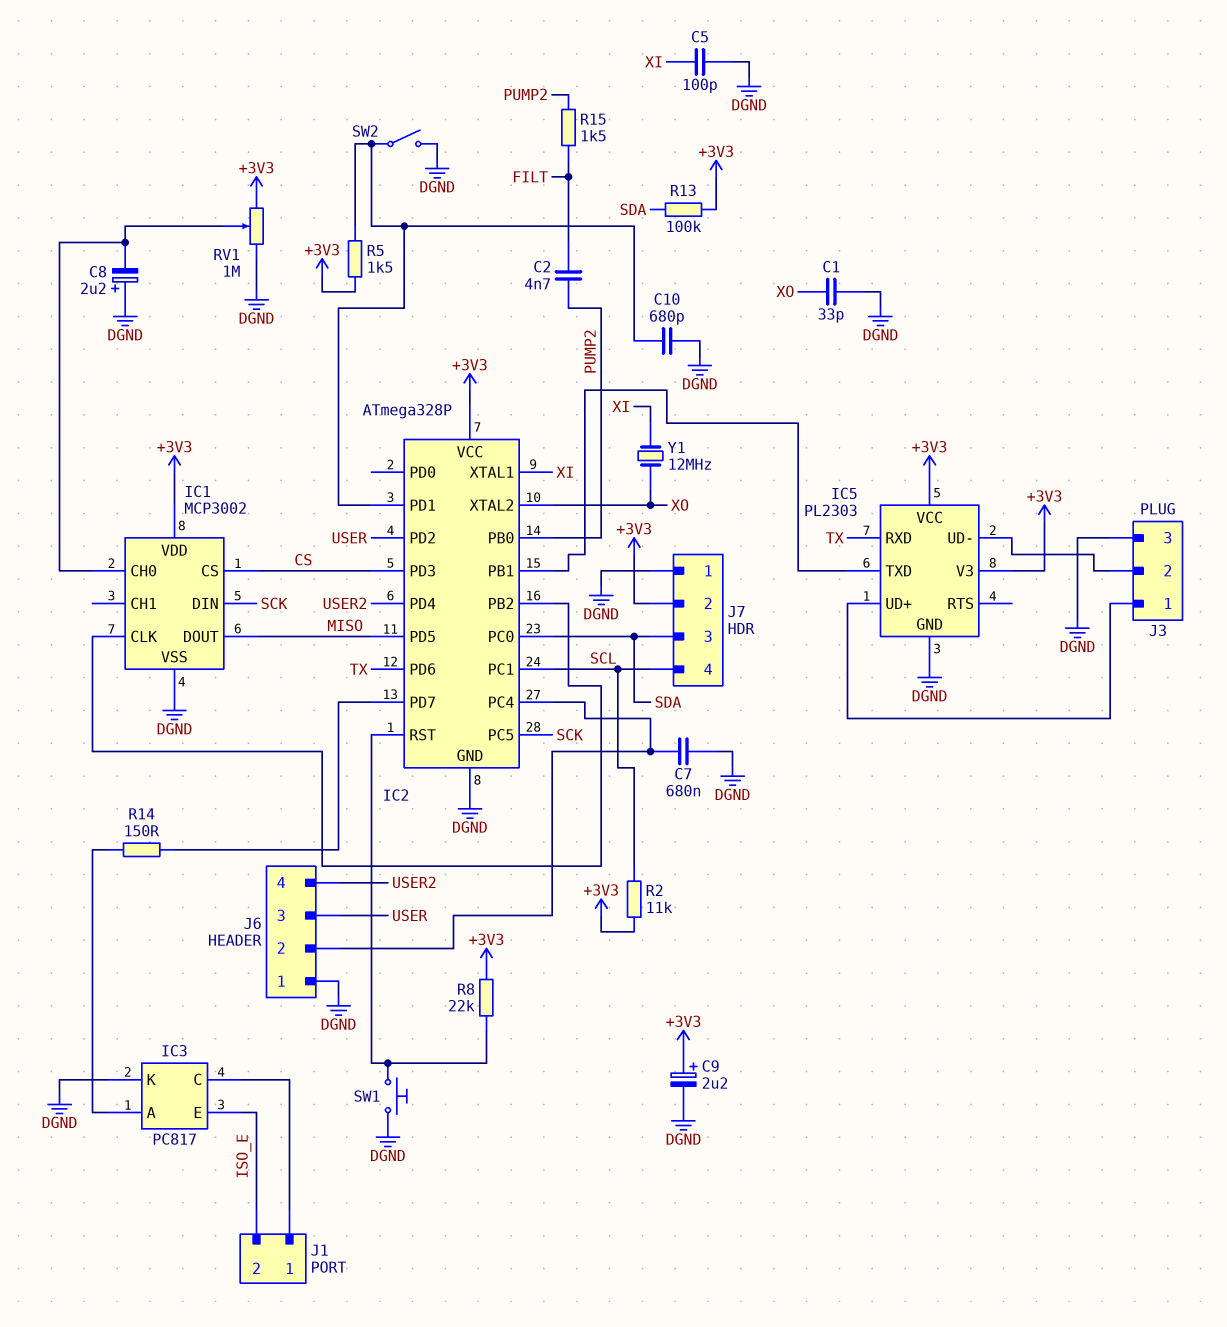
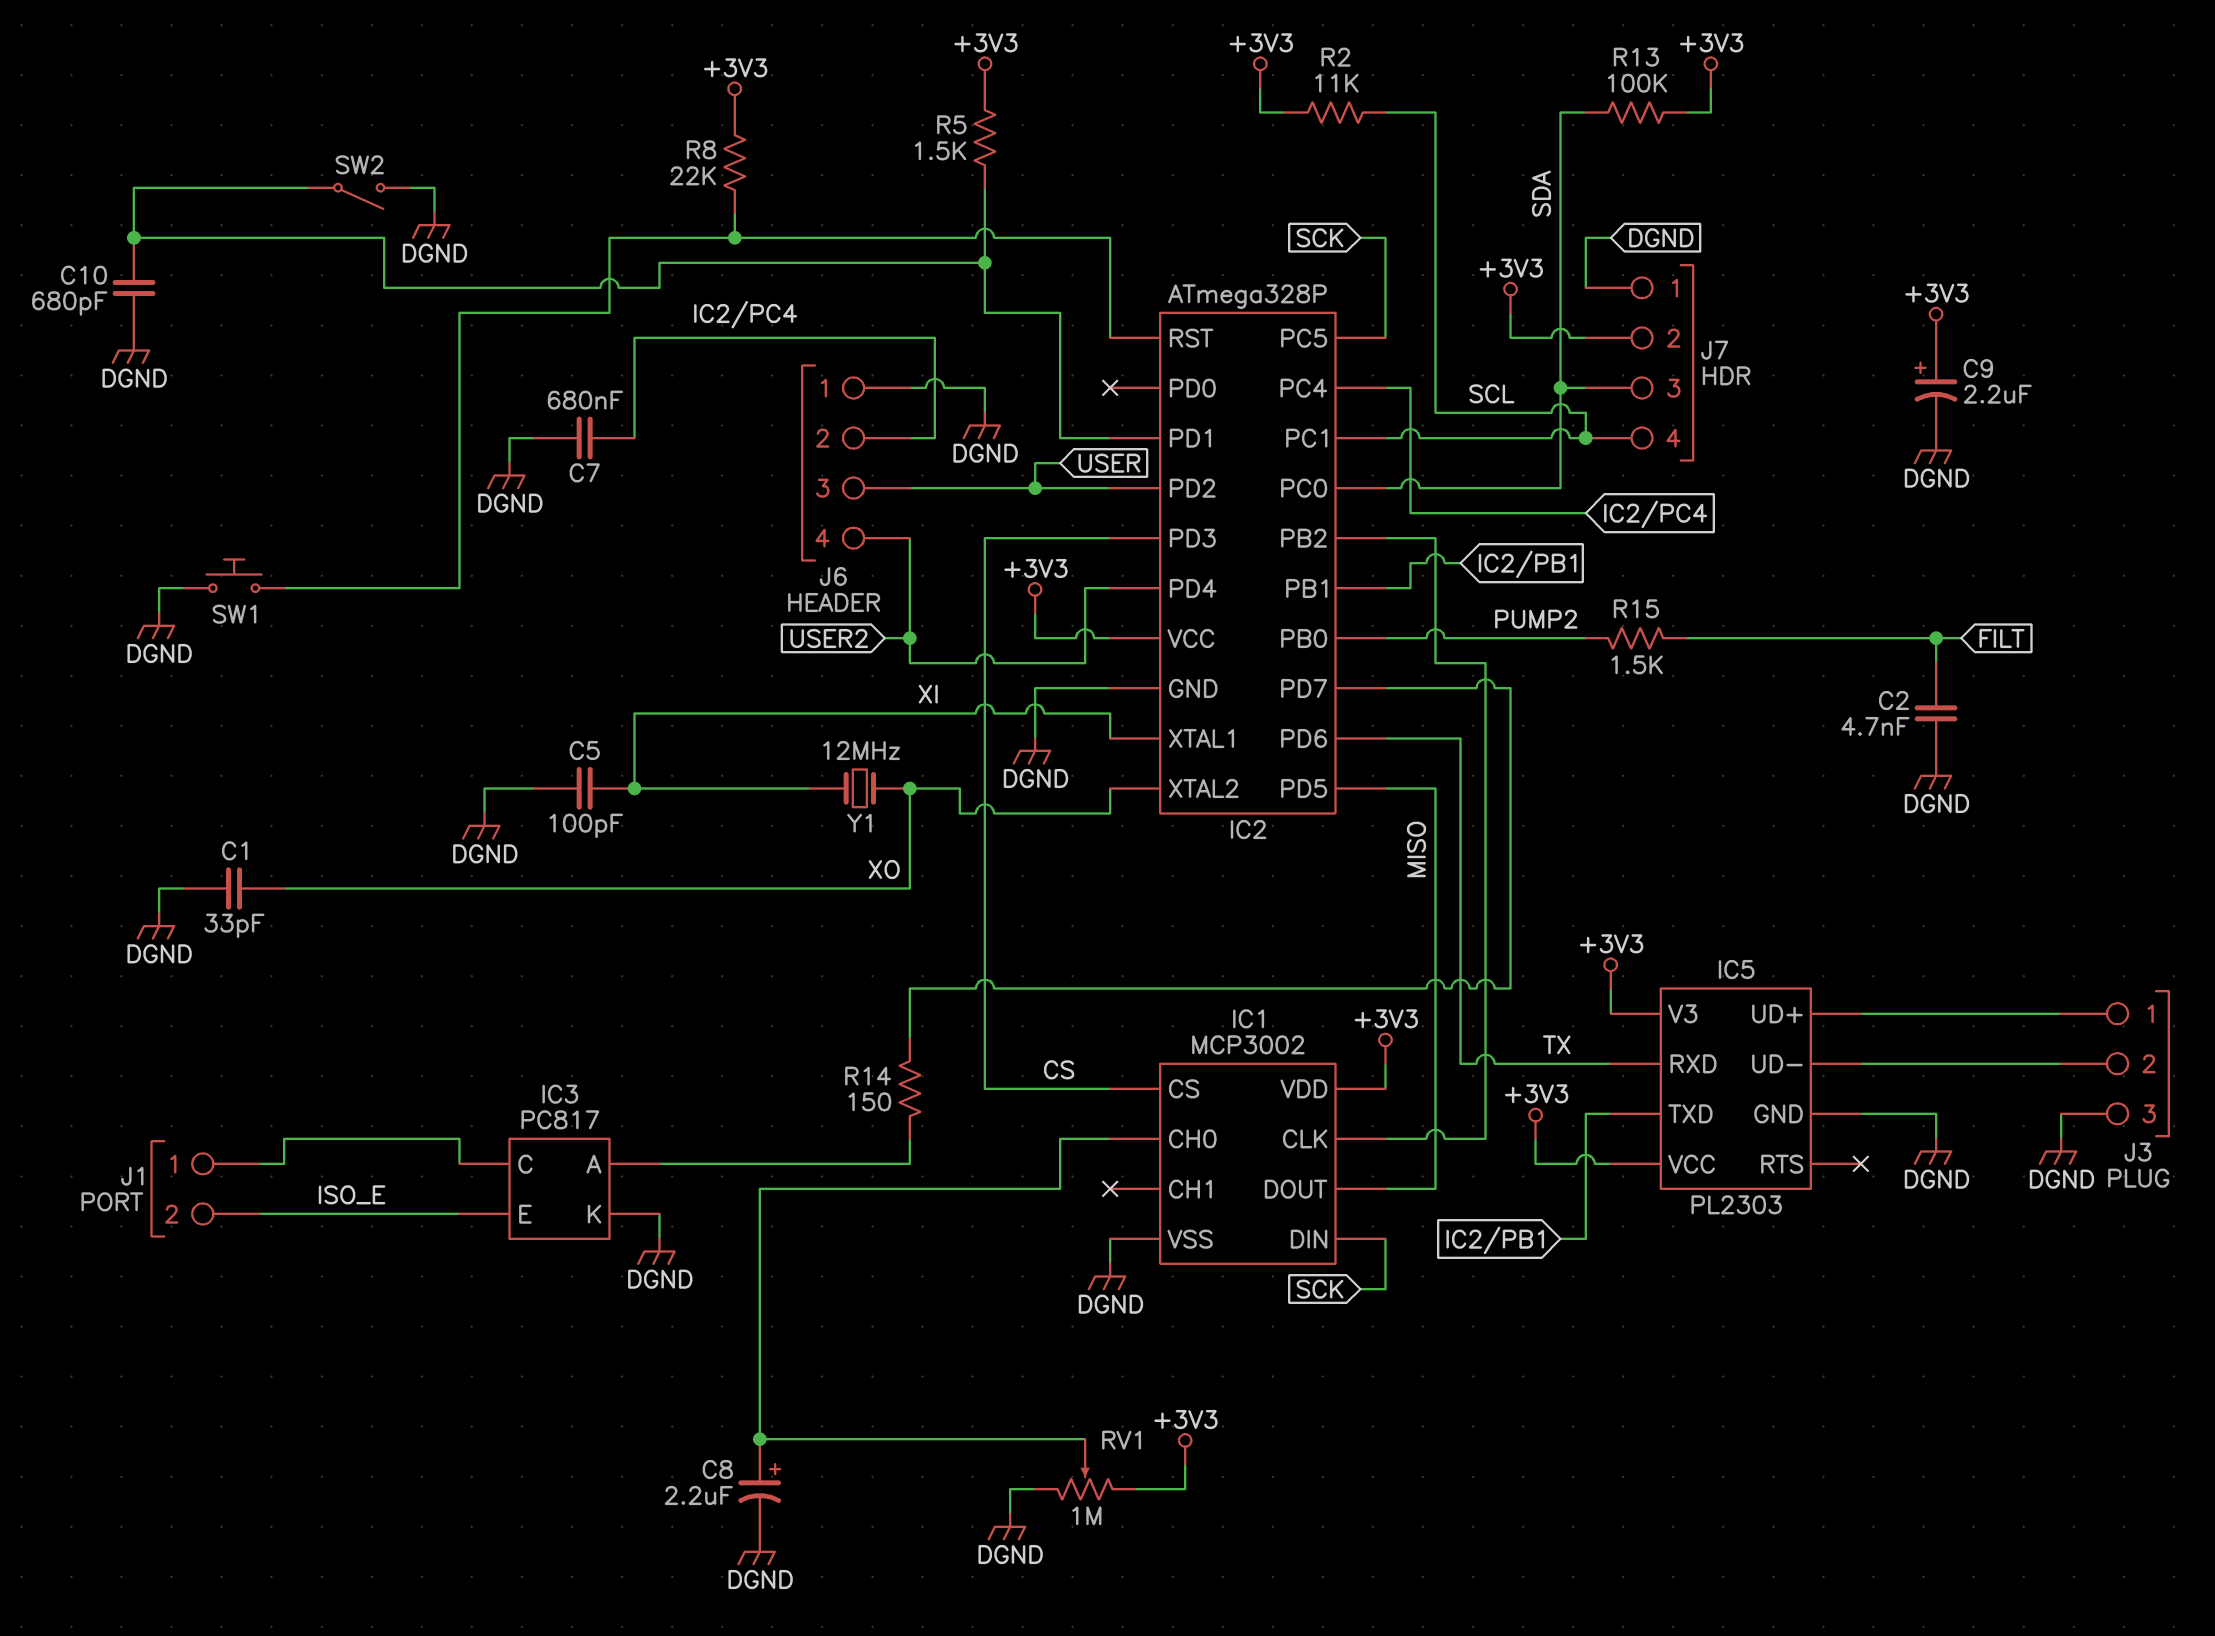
C2: 4.7nF (FILT, PUMP2) -> 4.7nF (DGND, FILT)
C8: 2.2uF (plus DGND, minus IC1/CH0) -> 2.2uF (plus IC1/CH0, minus DGND)

